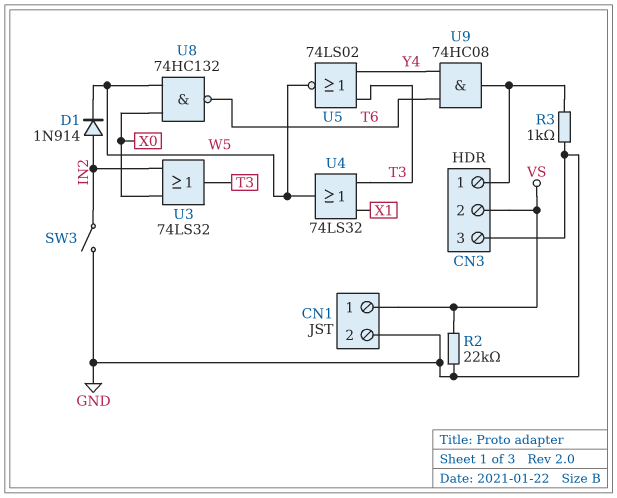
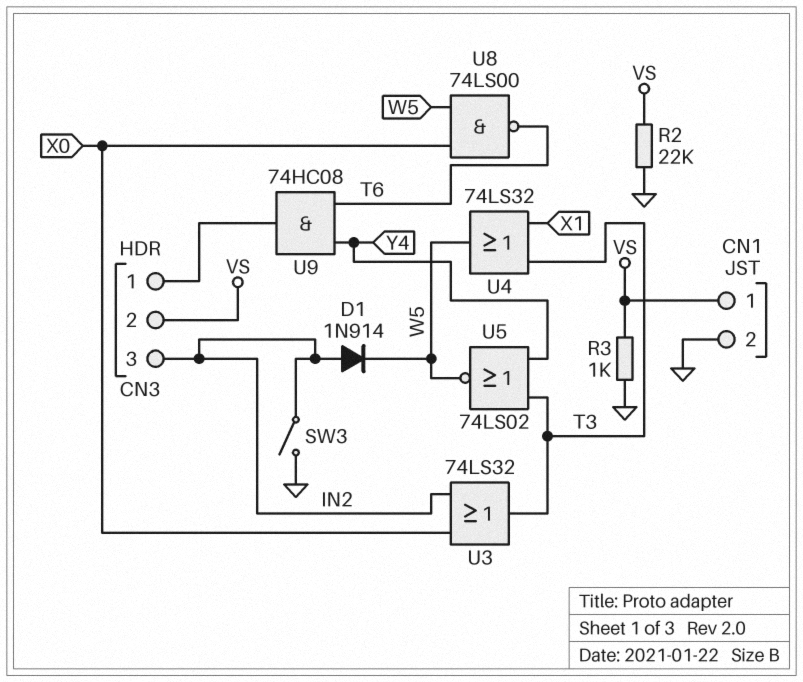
CN3 pin 3: GND -> IN2
R3: 1k (CN3/1, GND) -> 1k (GND, VS)
U8: NAND 74HC132 (in W5, in X0, out T6) -> NAND 74LS00 (in W5, in X0, out T6)

